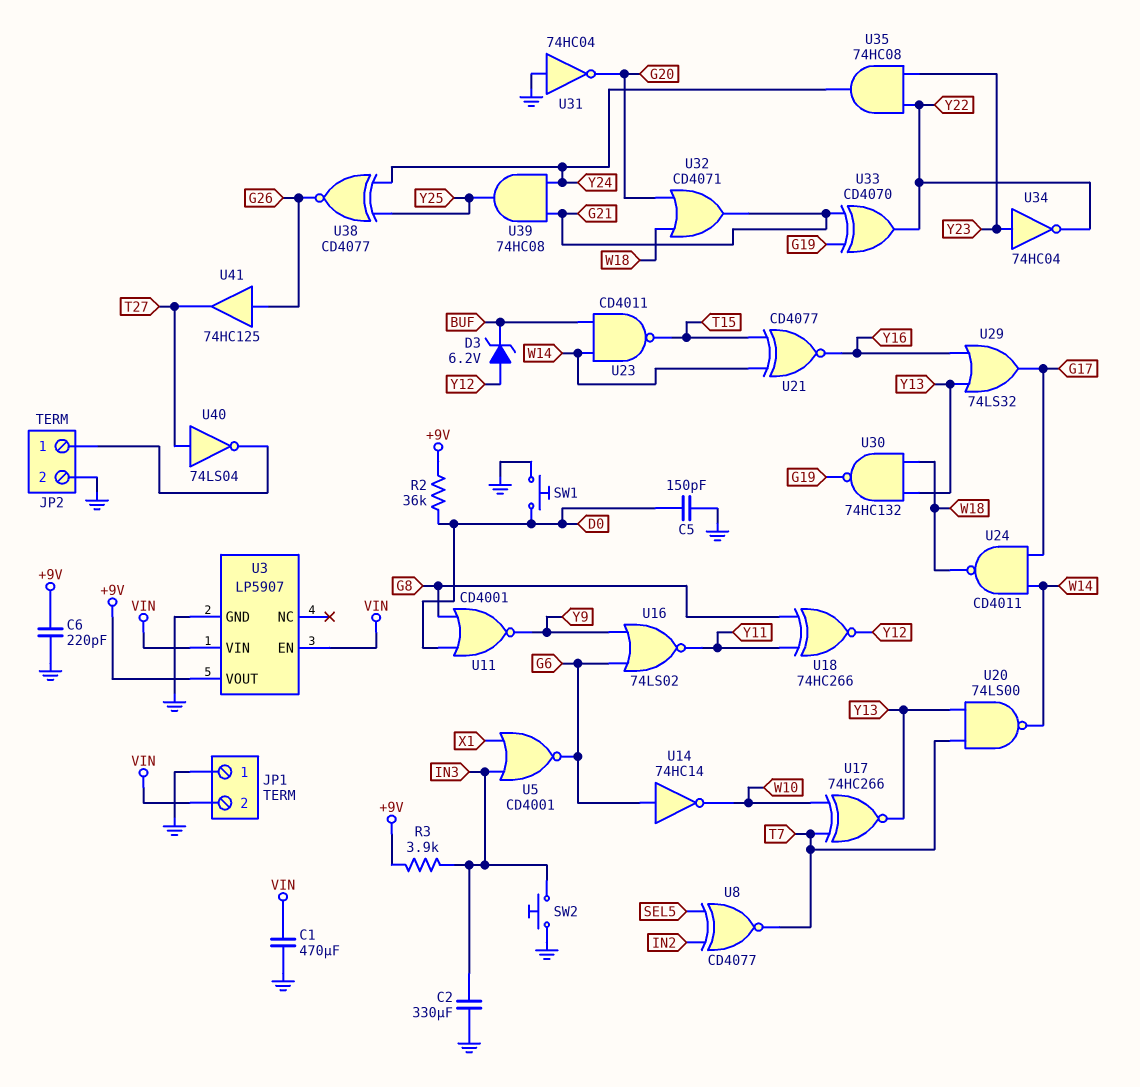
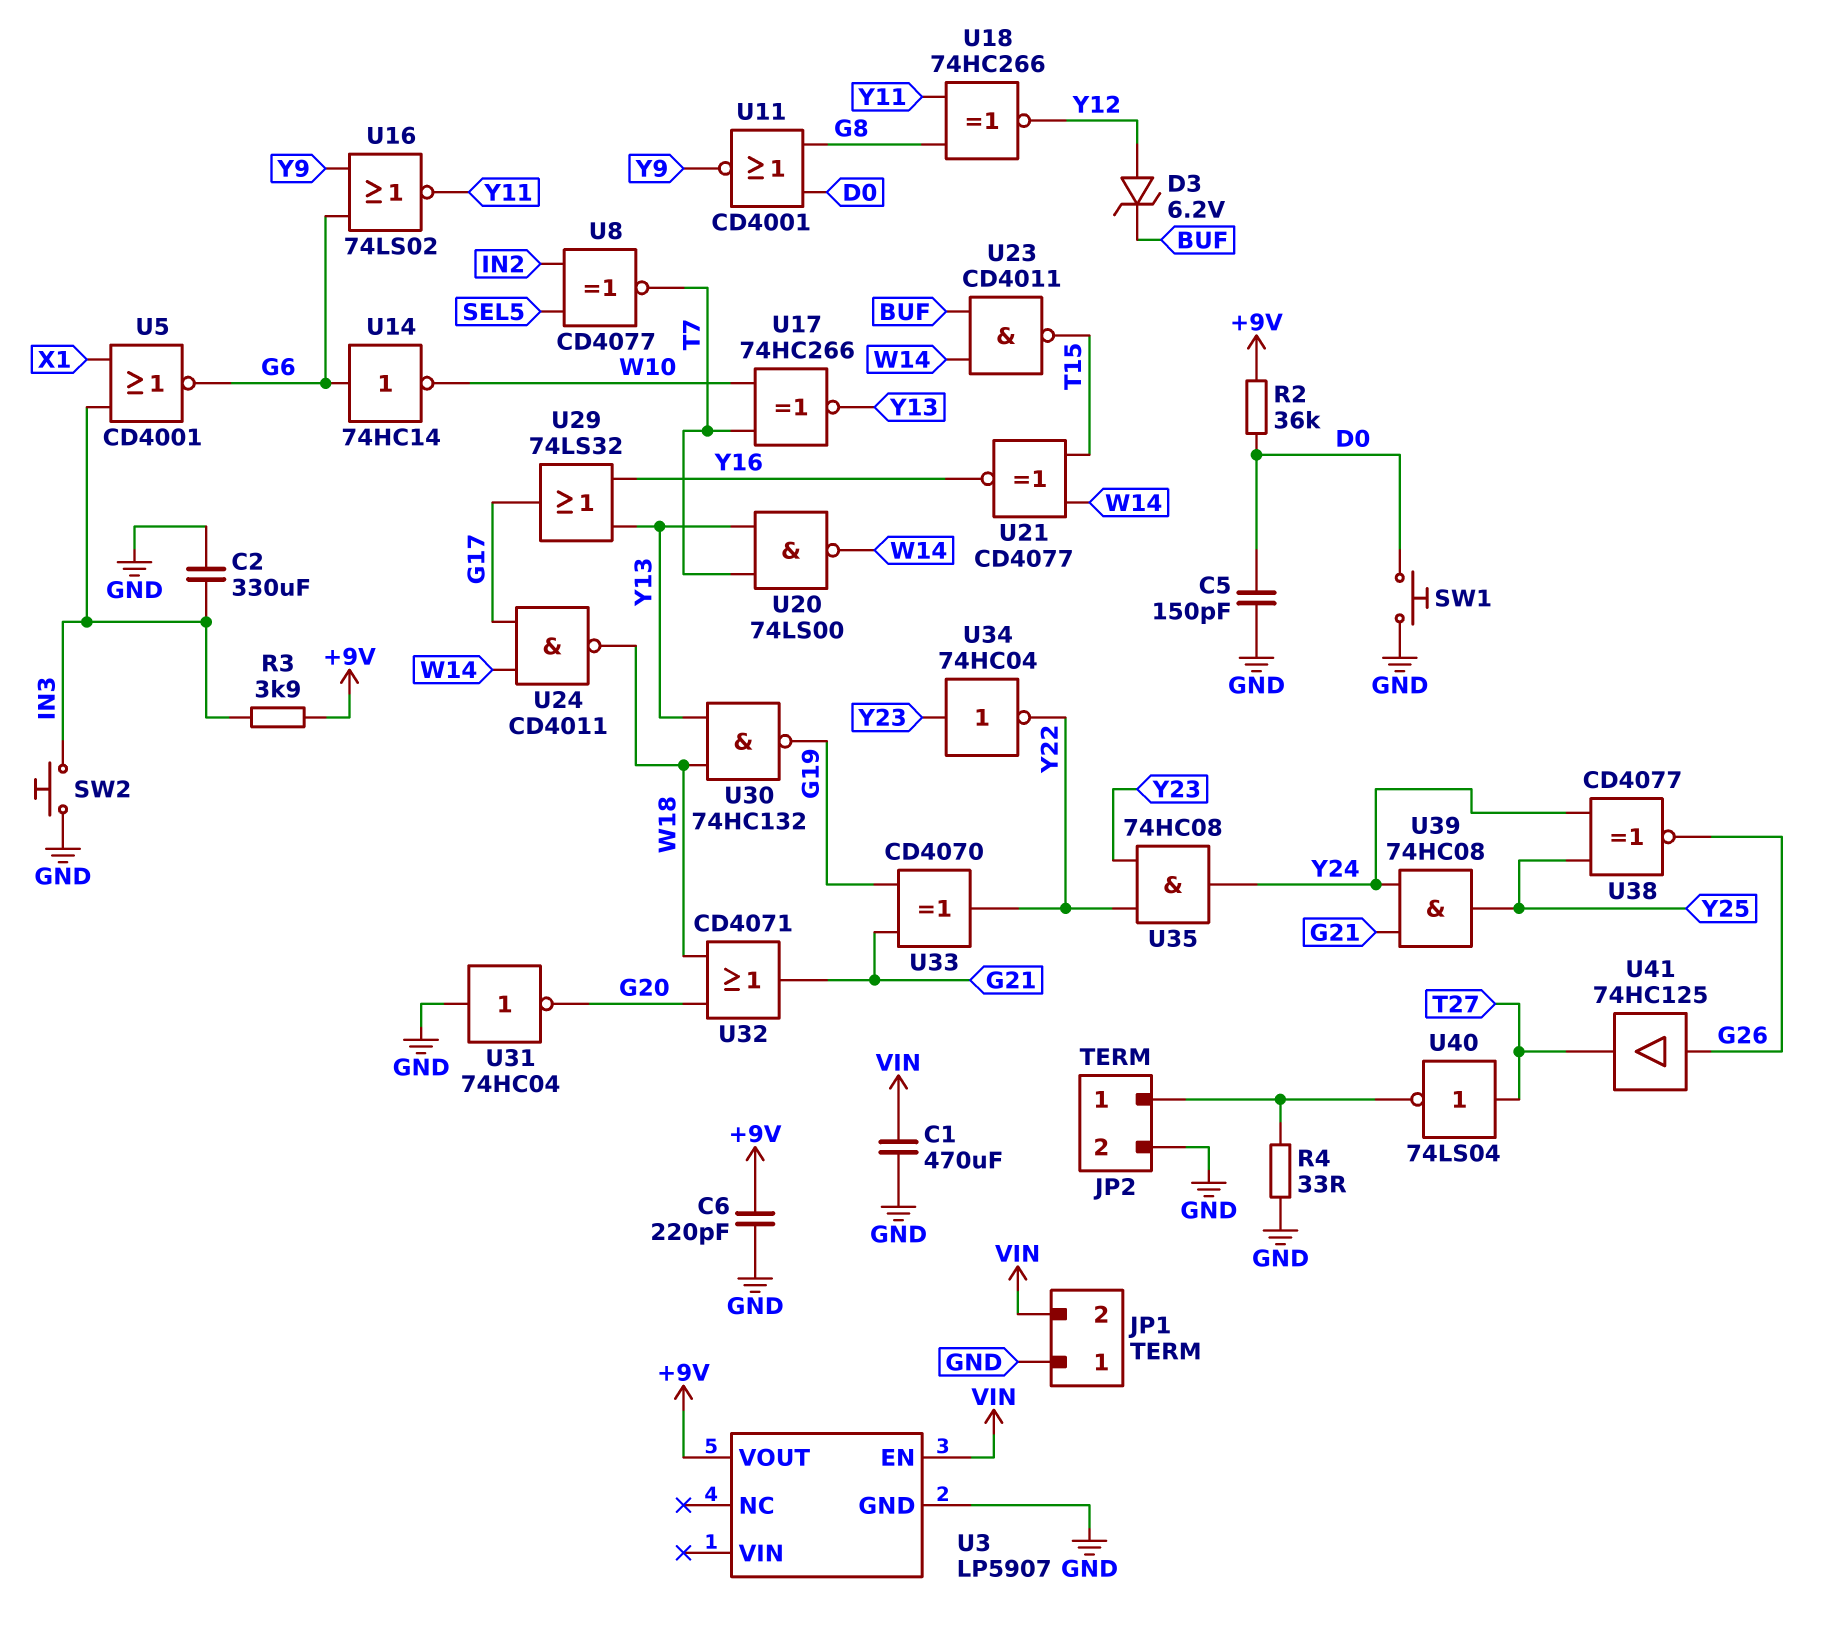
R4: none -> 33 (GND, JP2/1)
U3 pin VIN: VIN -> none

